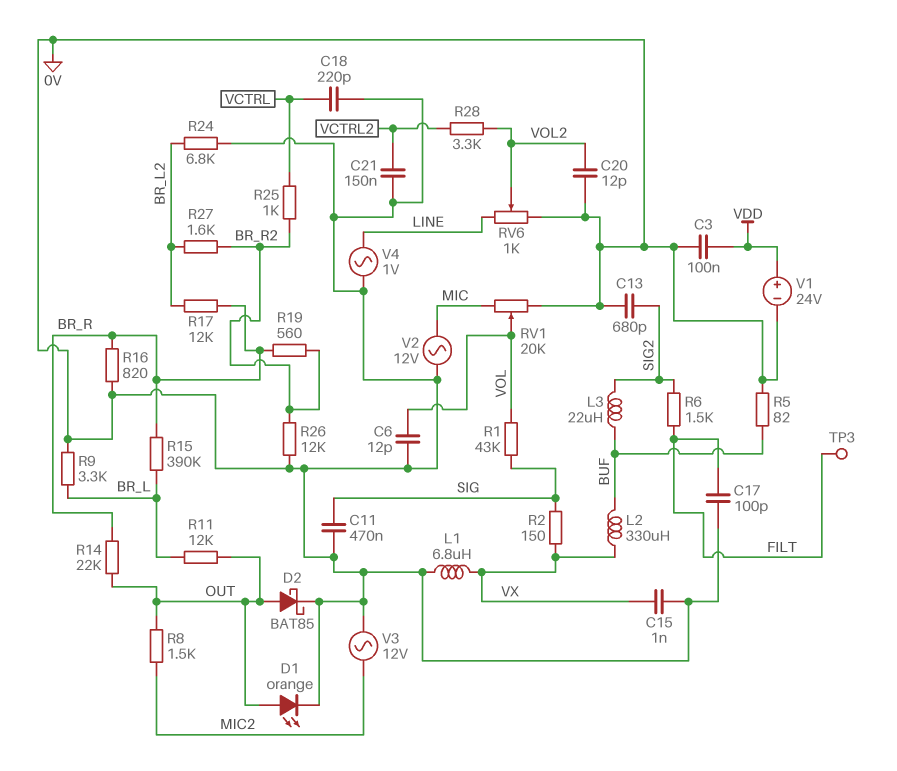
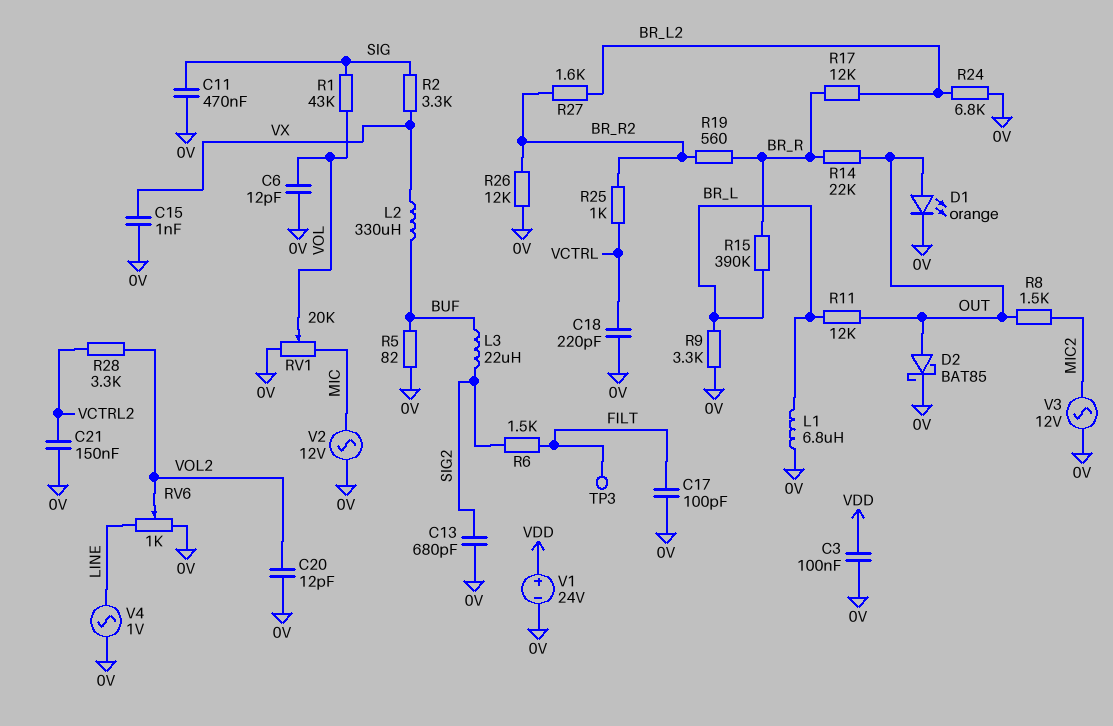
L1: 6.8uH (0V, VX) -> 6.8uH (0V, BR_L)
R2: 150 (SIG, VX) -> 3.3k (SIG, VX)
R16: 820 (0V, BR_R) -> none

